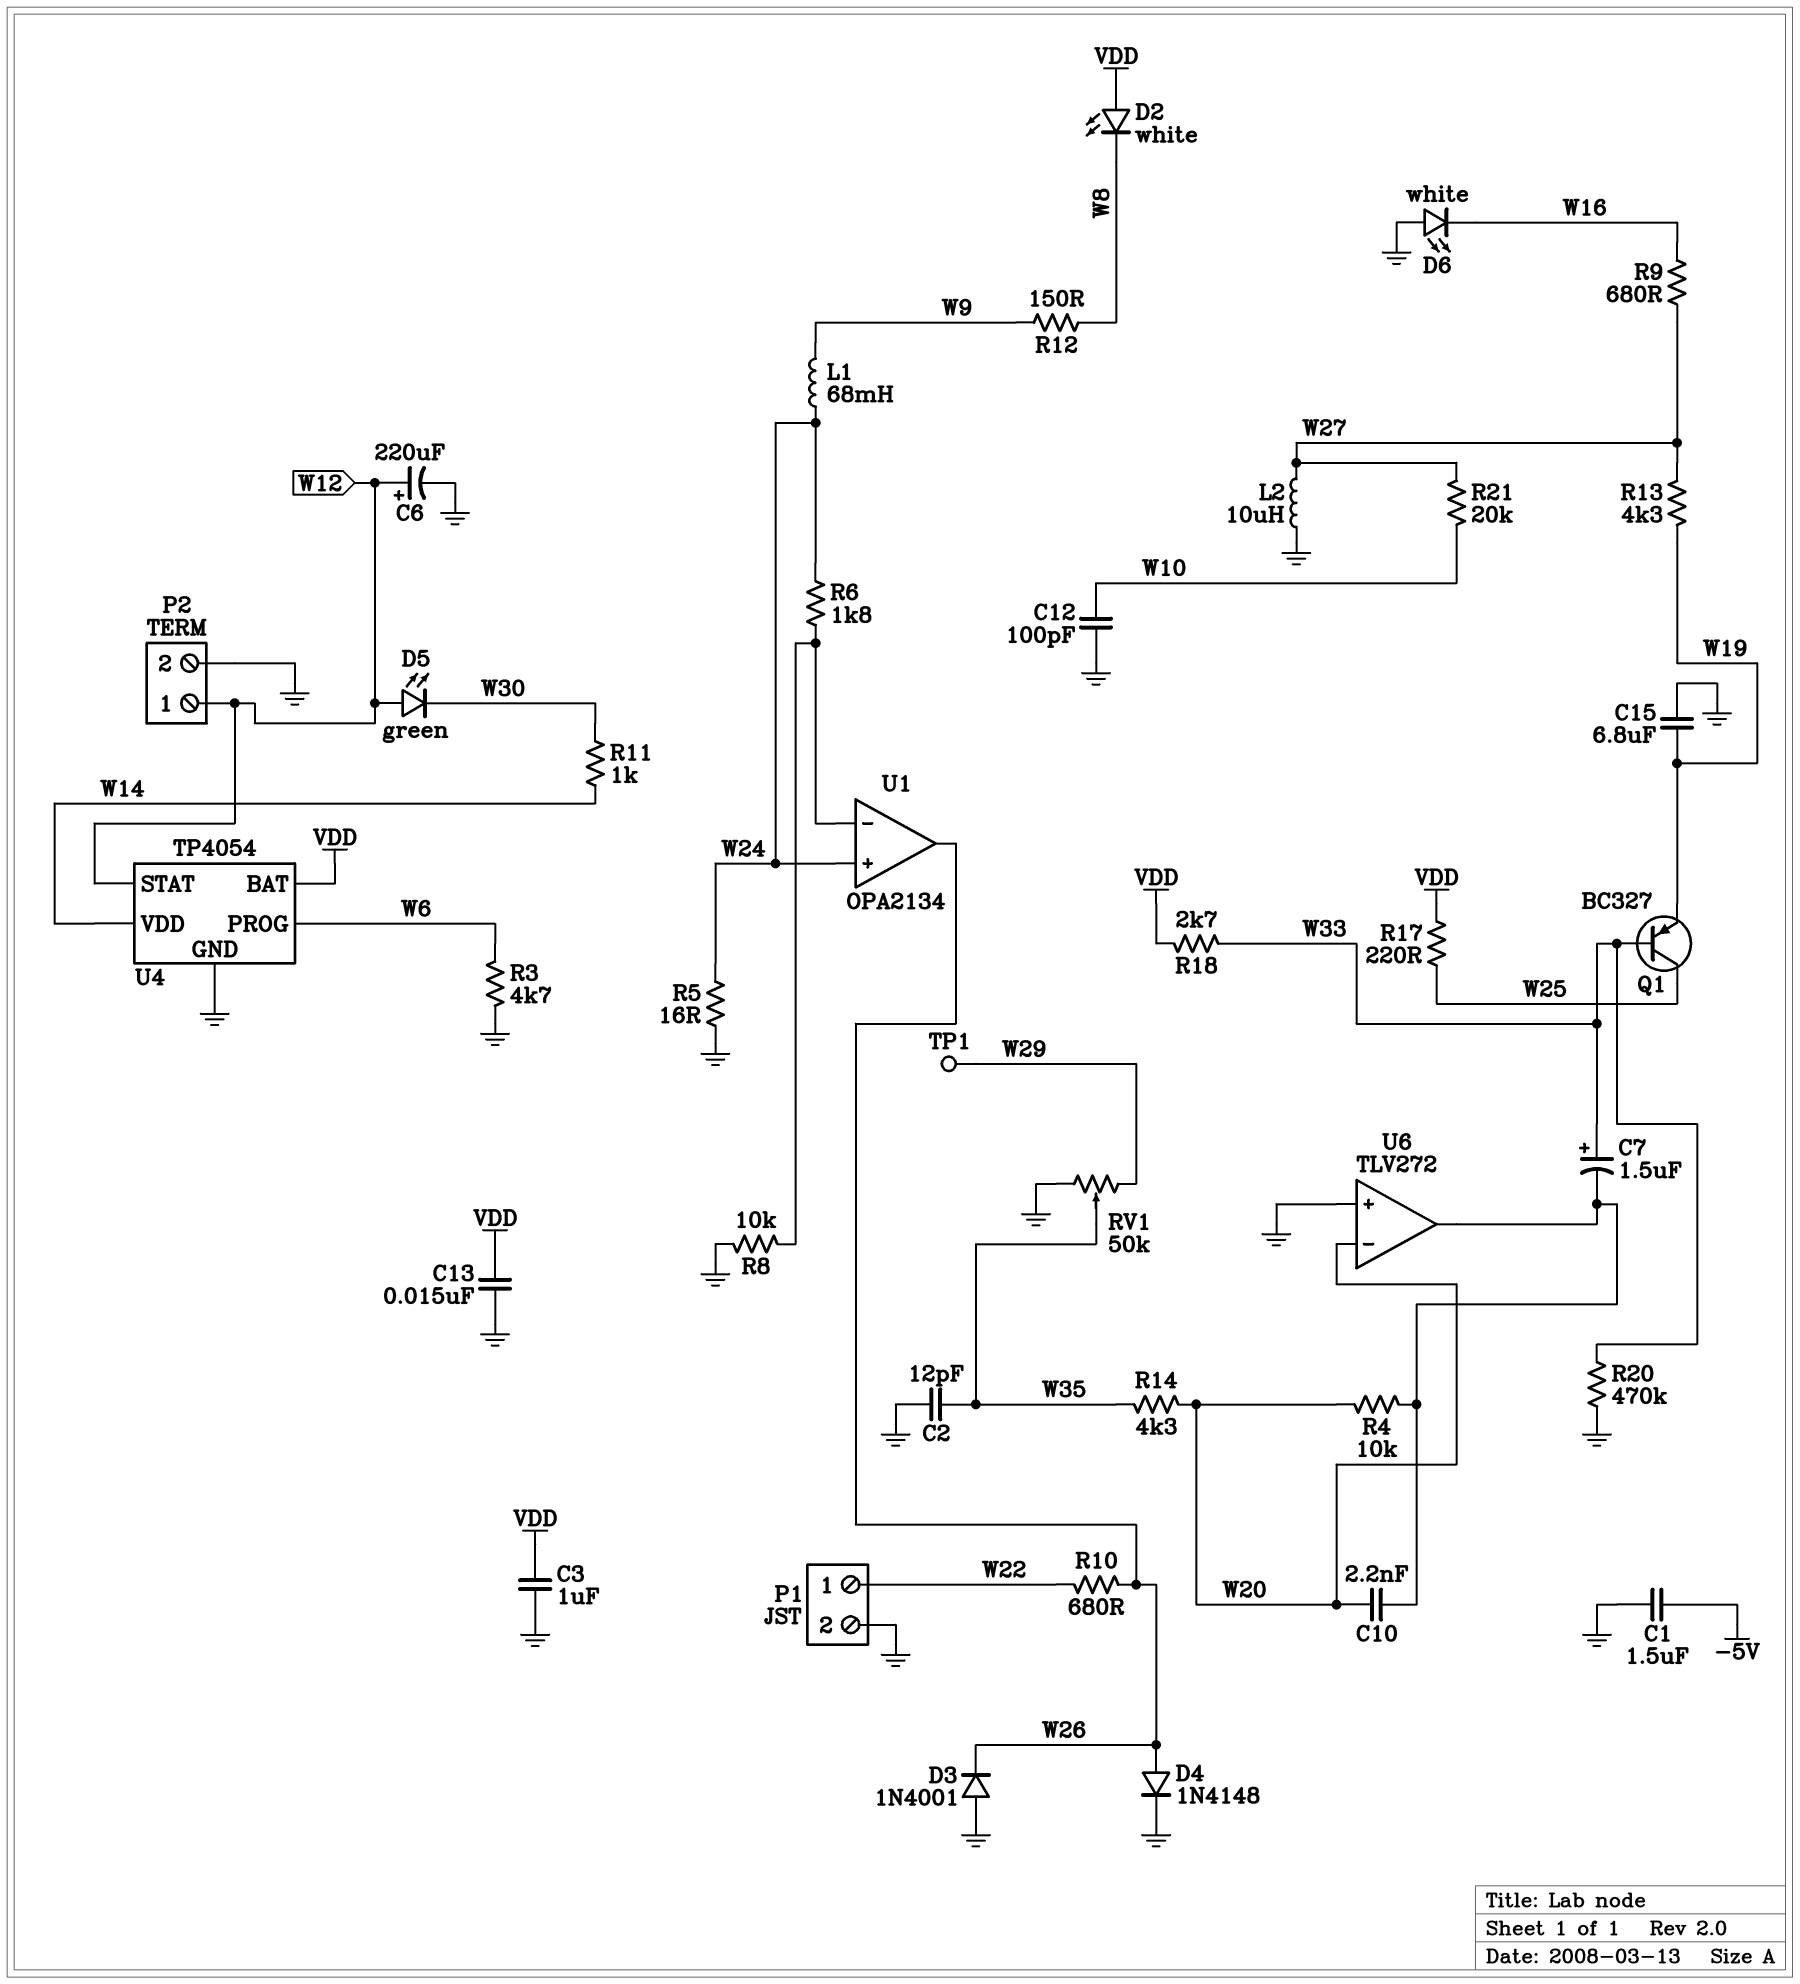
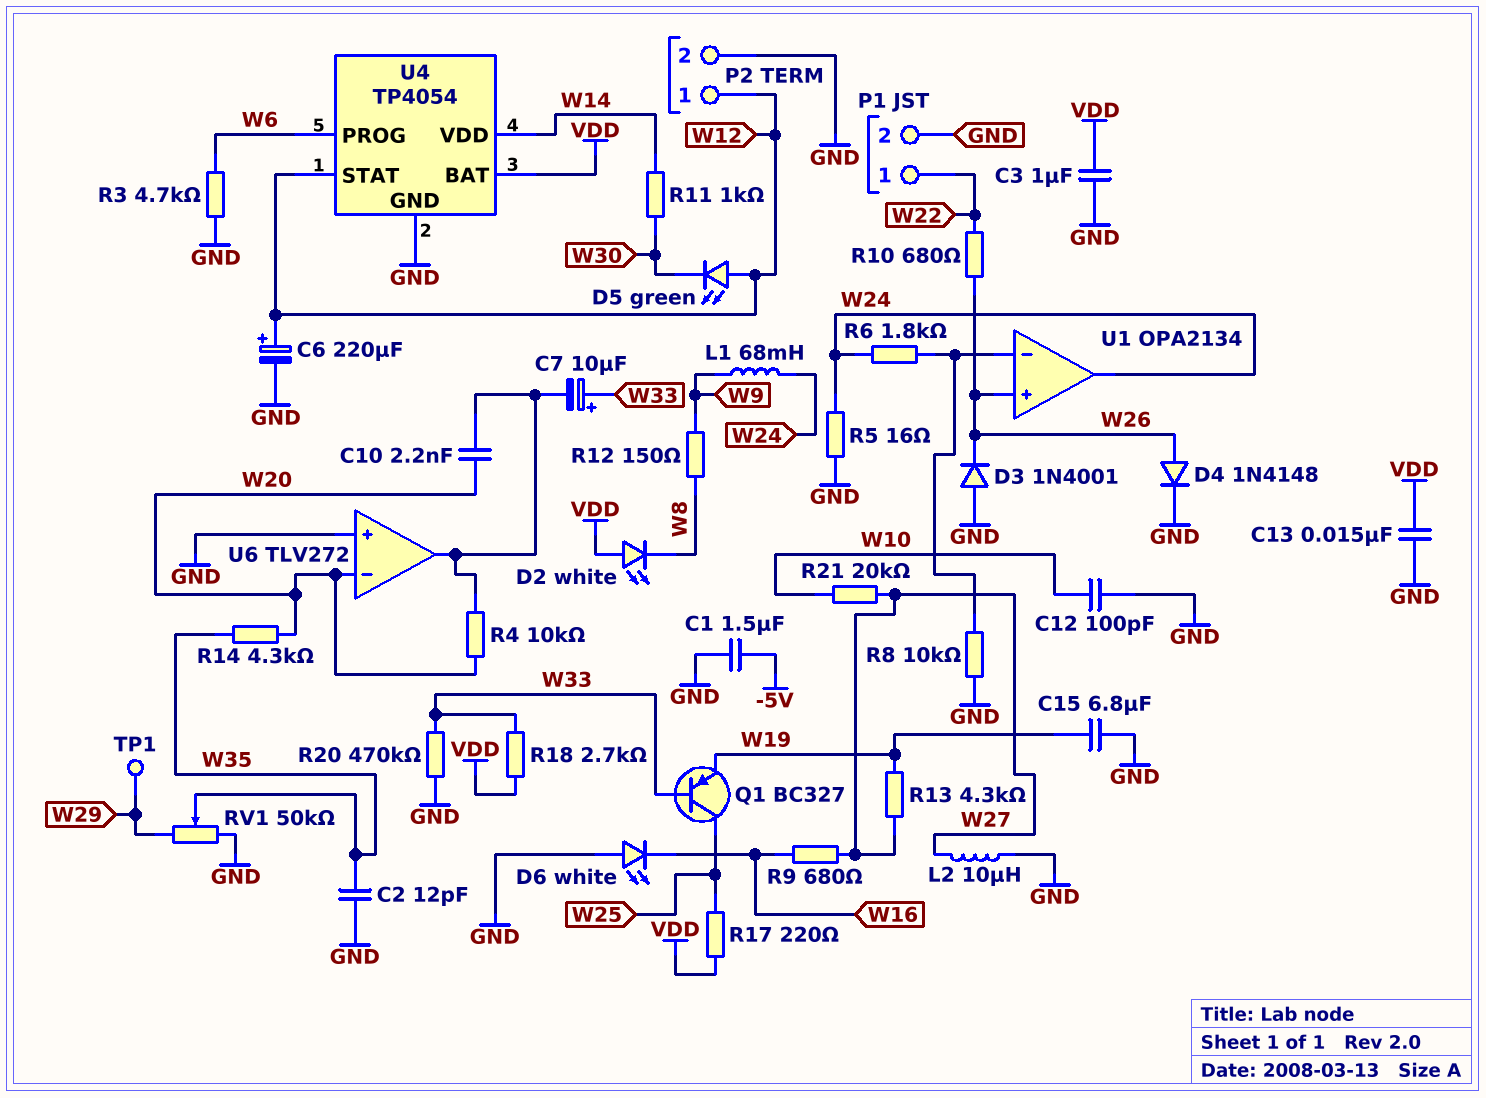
C7: 1.5uF (plus W33, minus U6/out) -> 10uF (plus W33, minus U6/out)
U1 pin in+: W24 -> W26
U1 pin out: W26 -> W24

